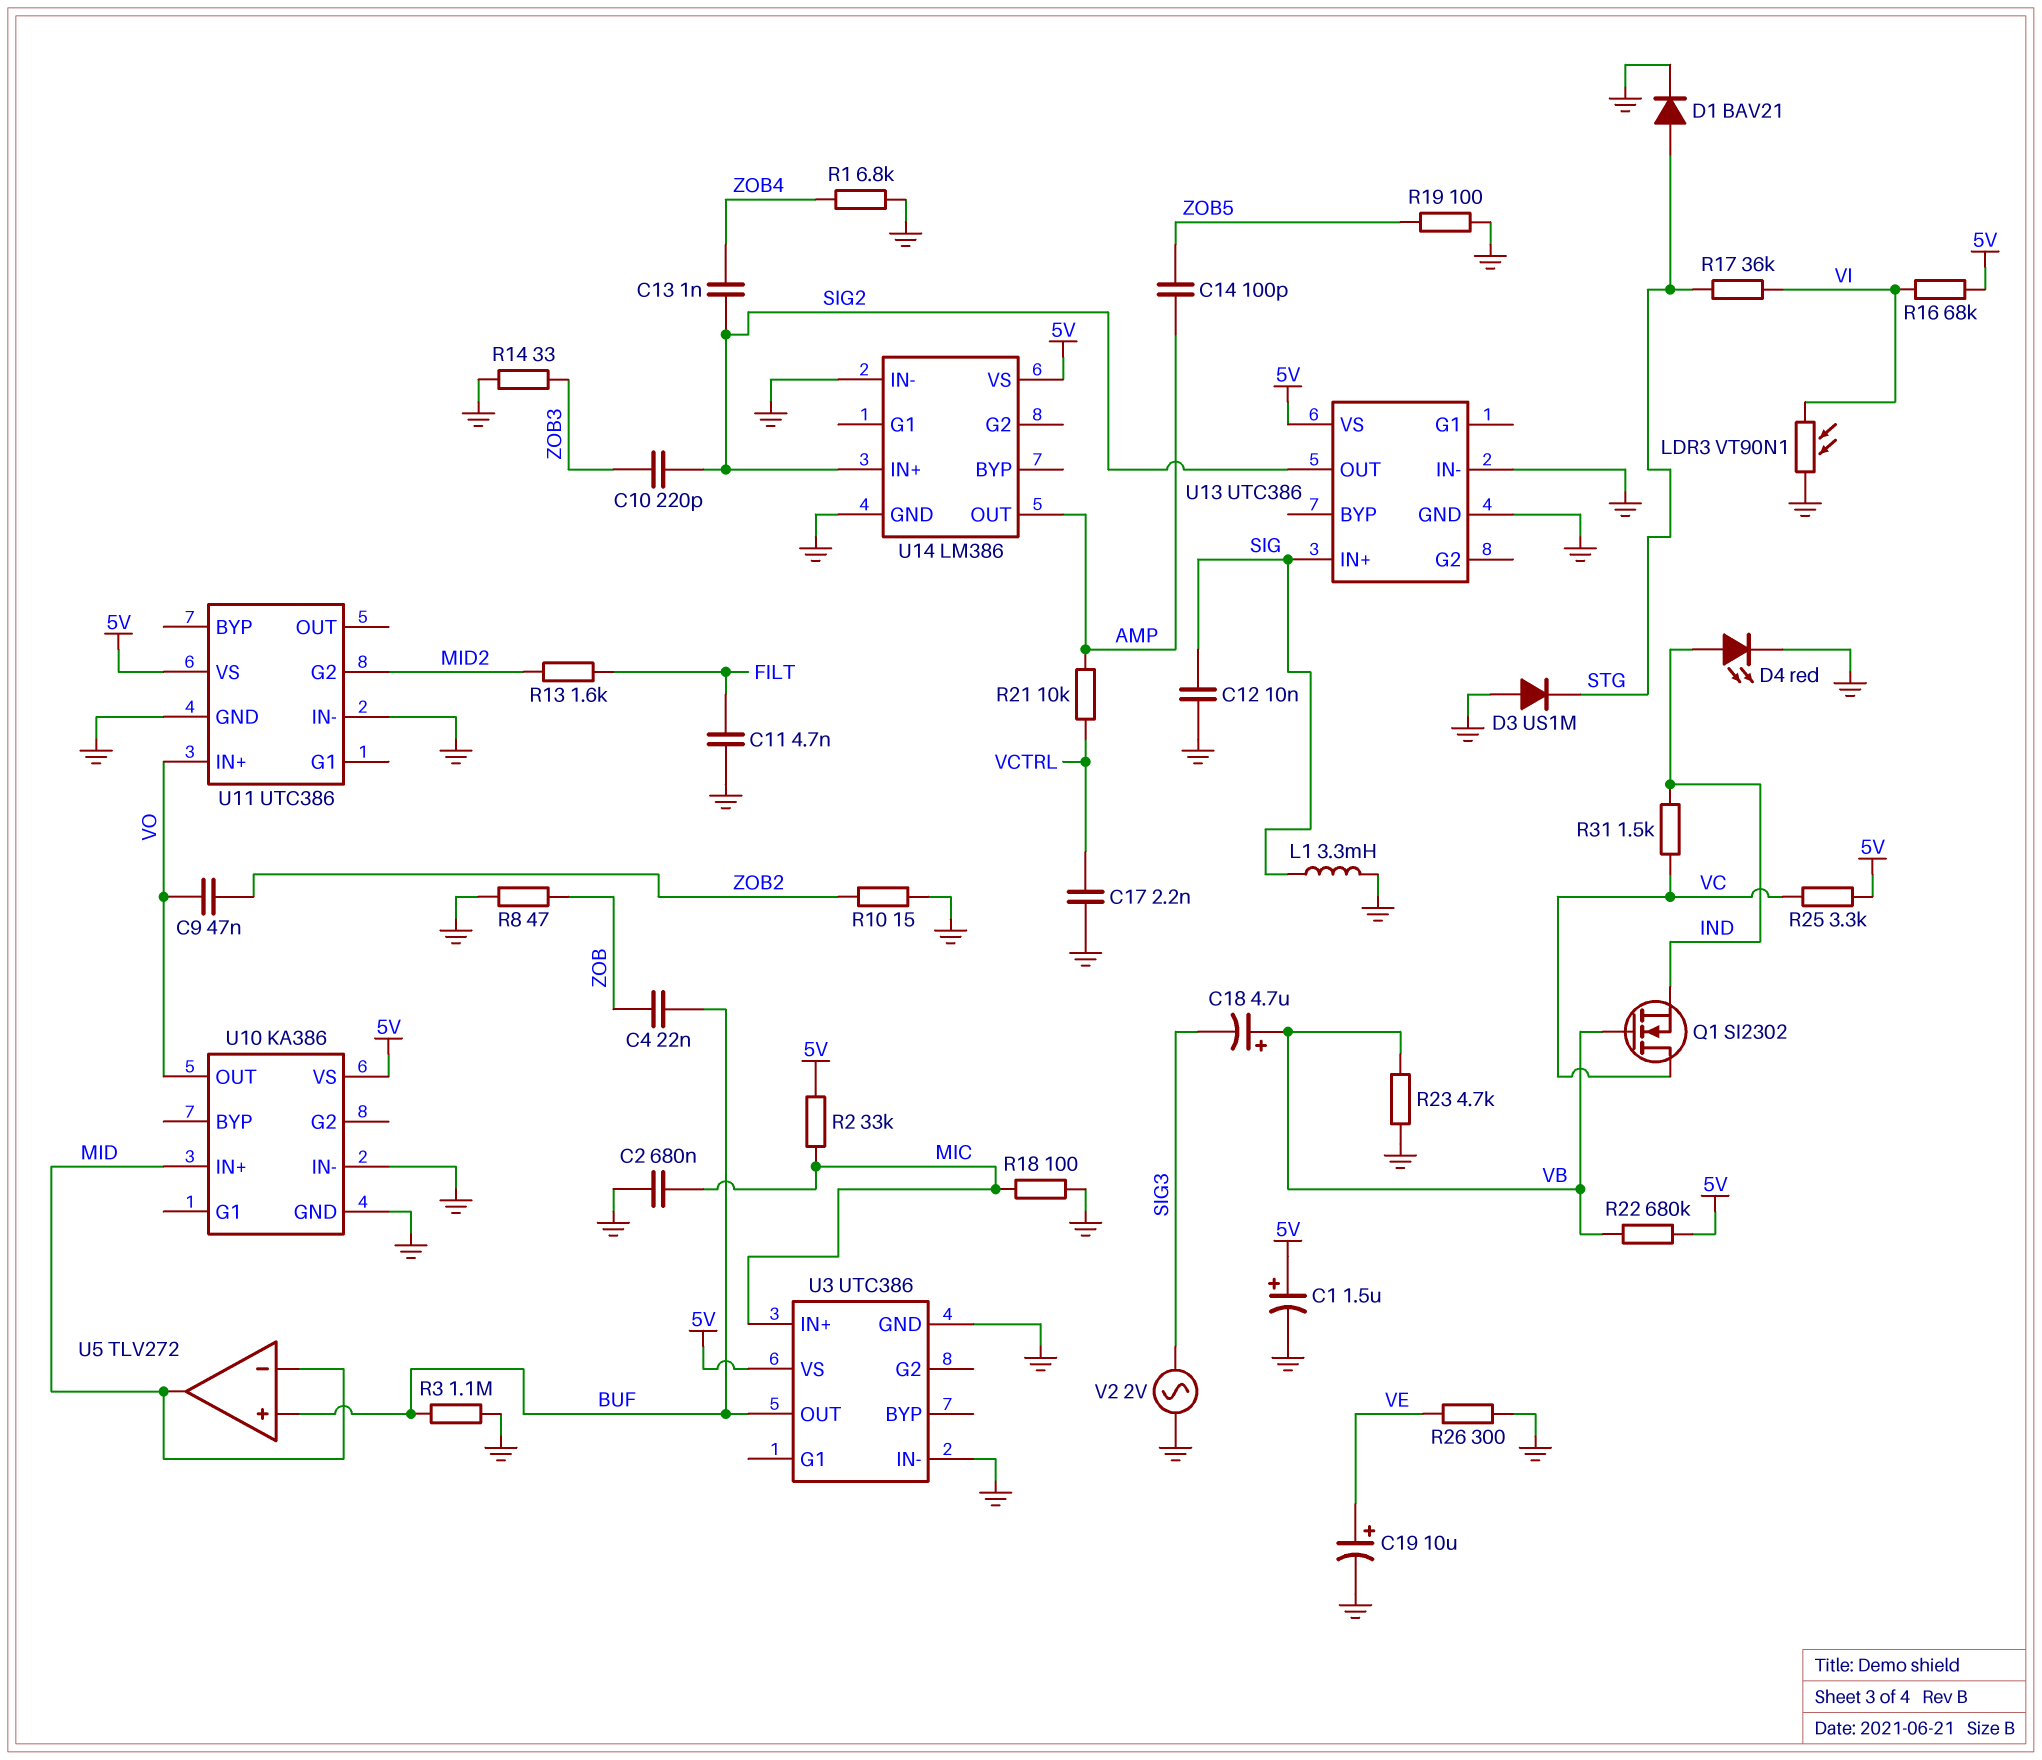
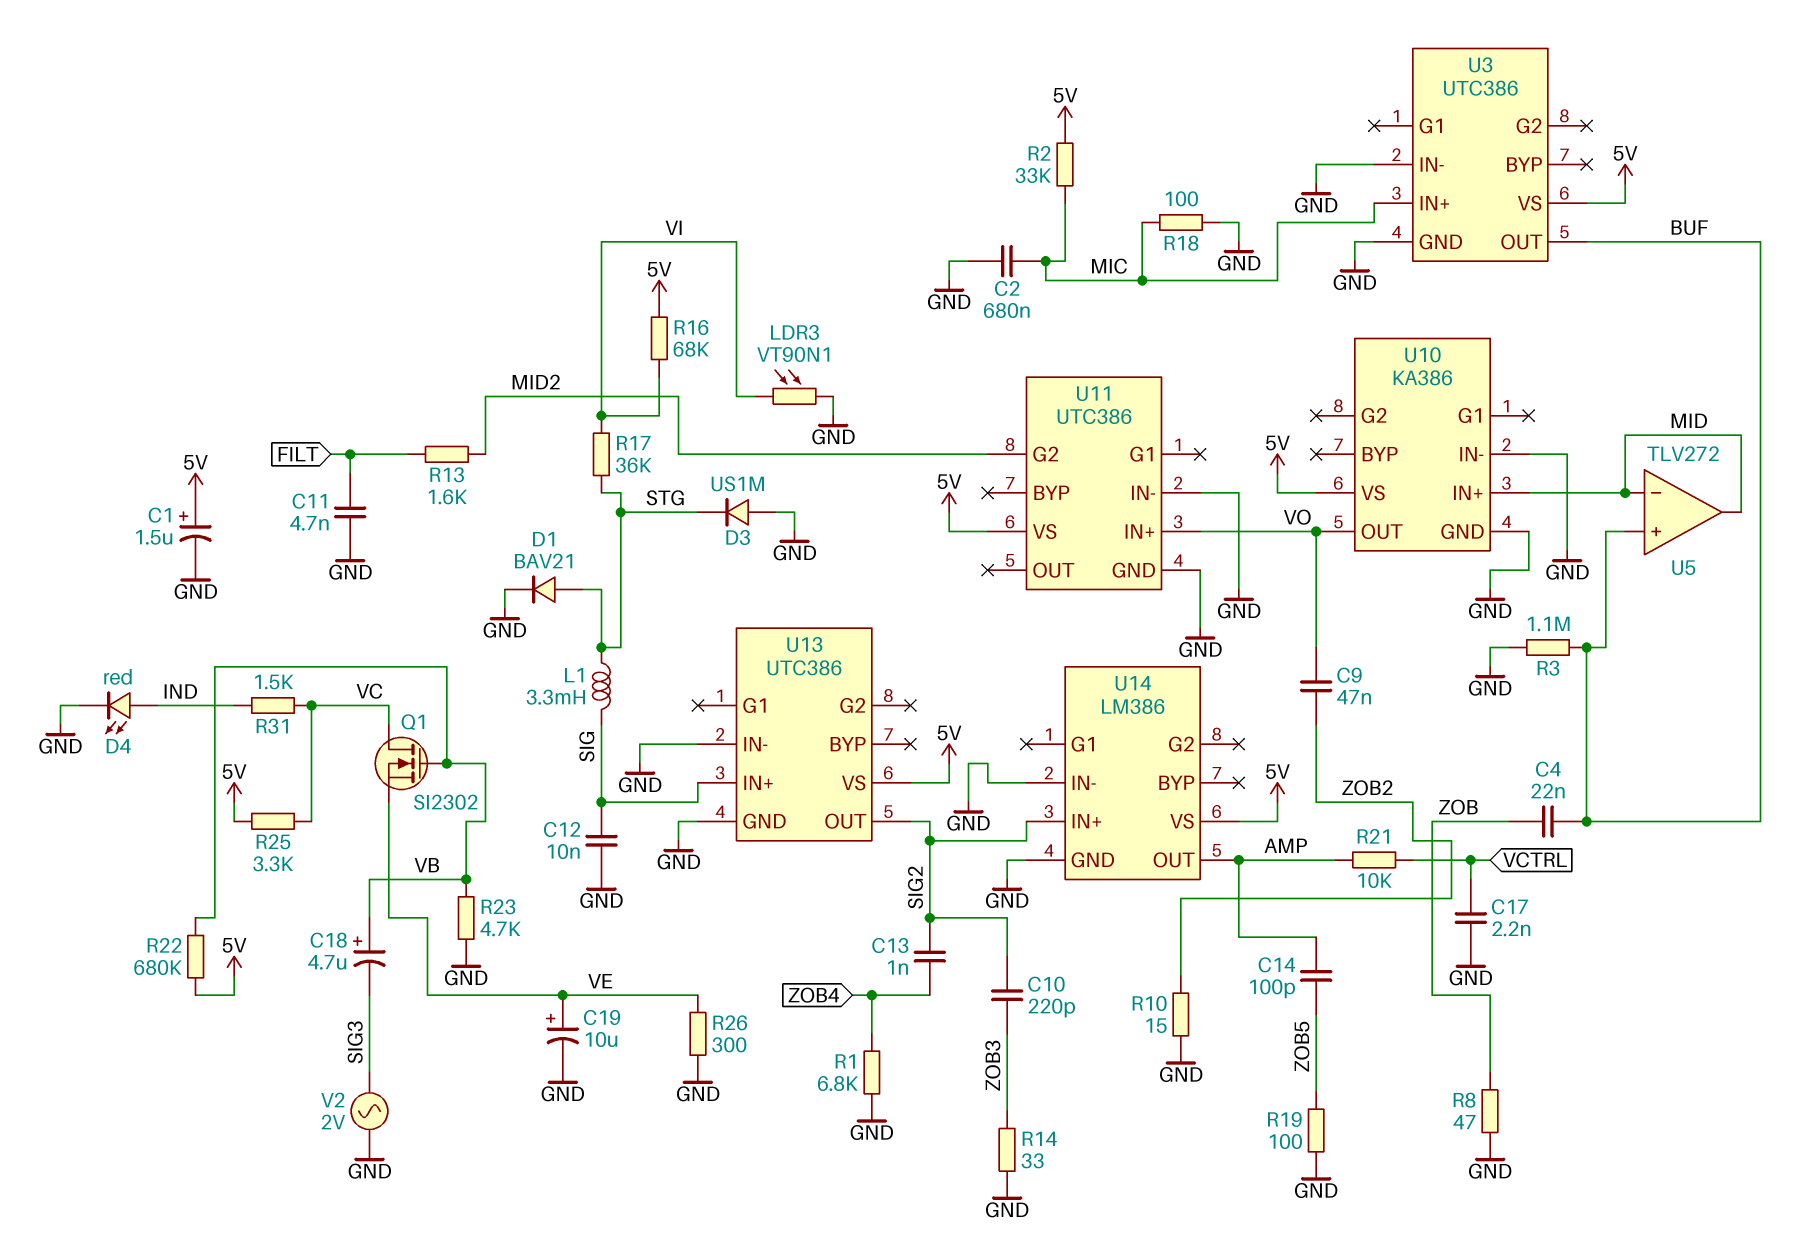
L1: 3.3mH (GND, SIG) -> 3.3mH (SIG, STG)
Q1: NMOS SI2302 (G VB, D VC, S IND) -> NMOS SI2302 (G VB, D VC, S VE)

